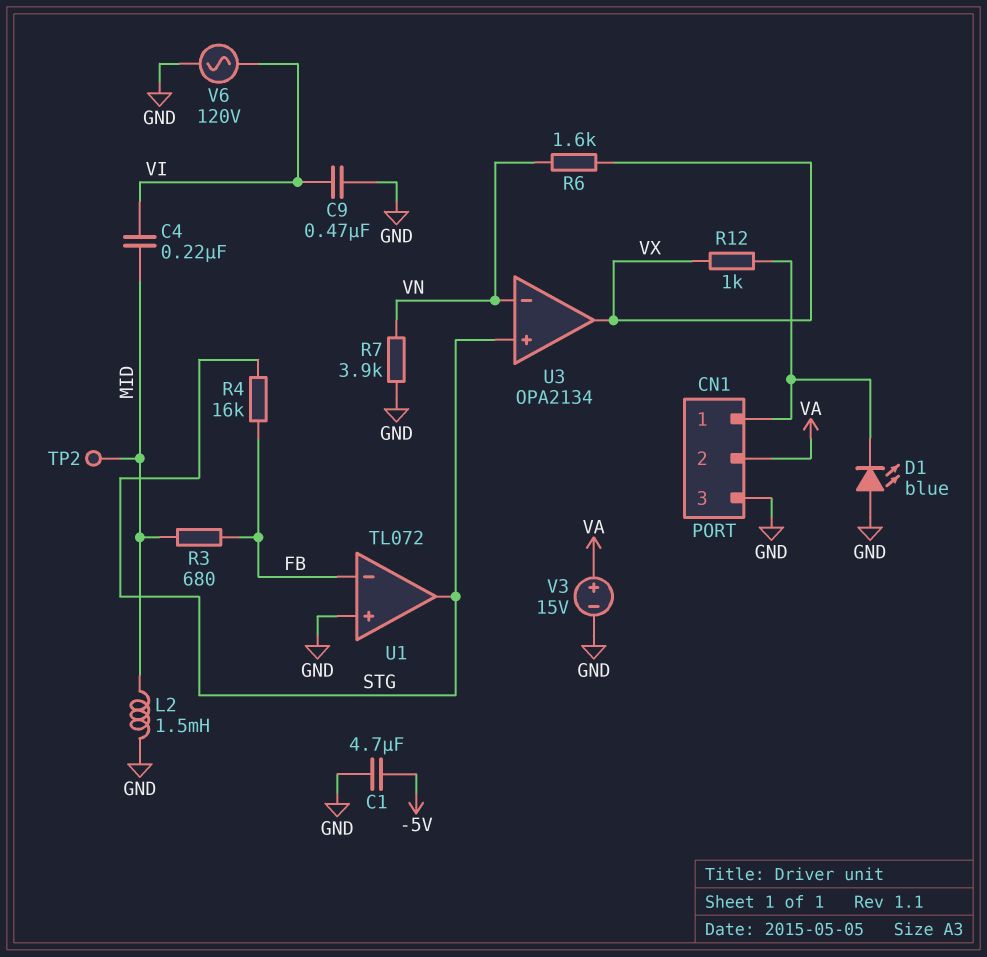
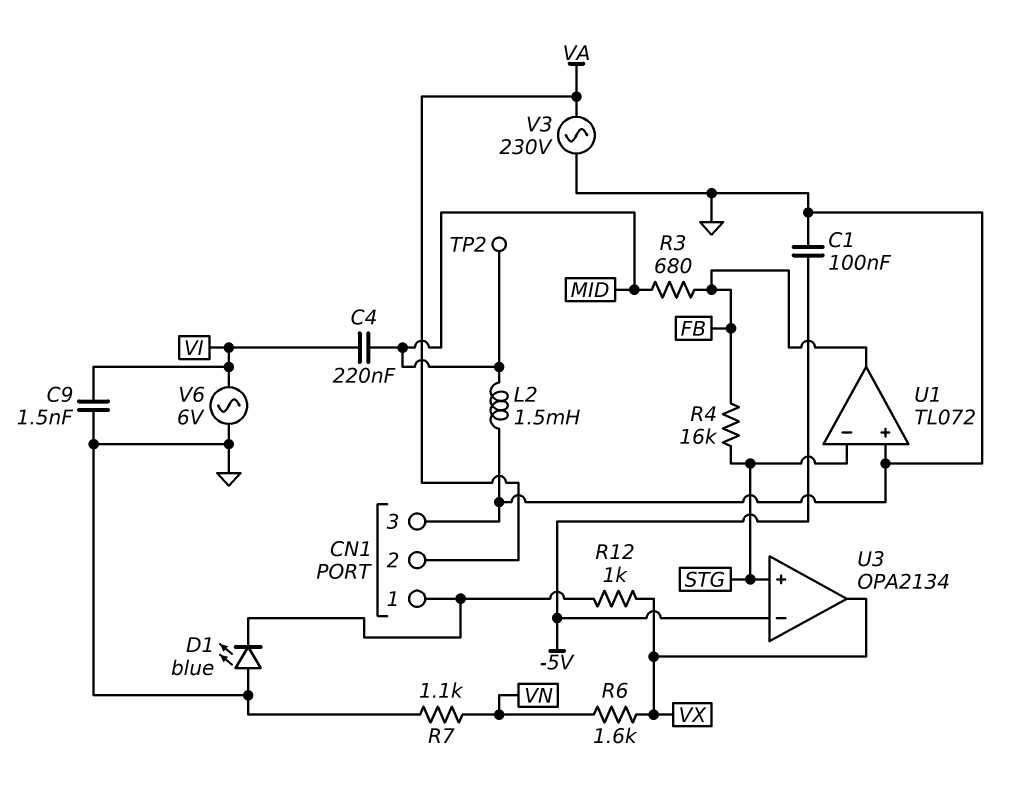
C1: 4.7uF (-5V, GND) -> 100nF (-5V, GND)
C9: 470nF (GND, VI) -> 1.5nF (GND, VI)
R7: 3.9k (GND, VN) -> 1.1k (GND, VN)
U1 pin in-: FB -> STG
U1 pin out: STG -> FB
U3 pin in-: VN -> -5V
V3: 15V (plus VA, minus GND) -> AC 230V (GND, VA)
V6: AC 120V (GND, VI) -> AC 6V (GND, VI)

